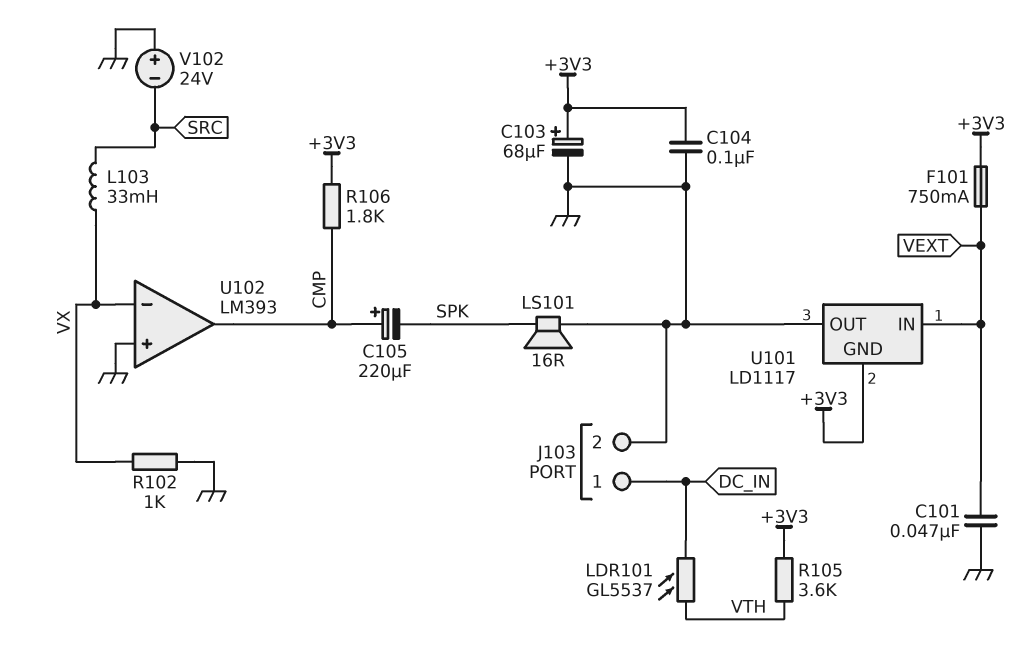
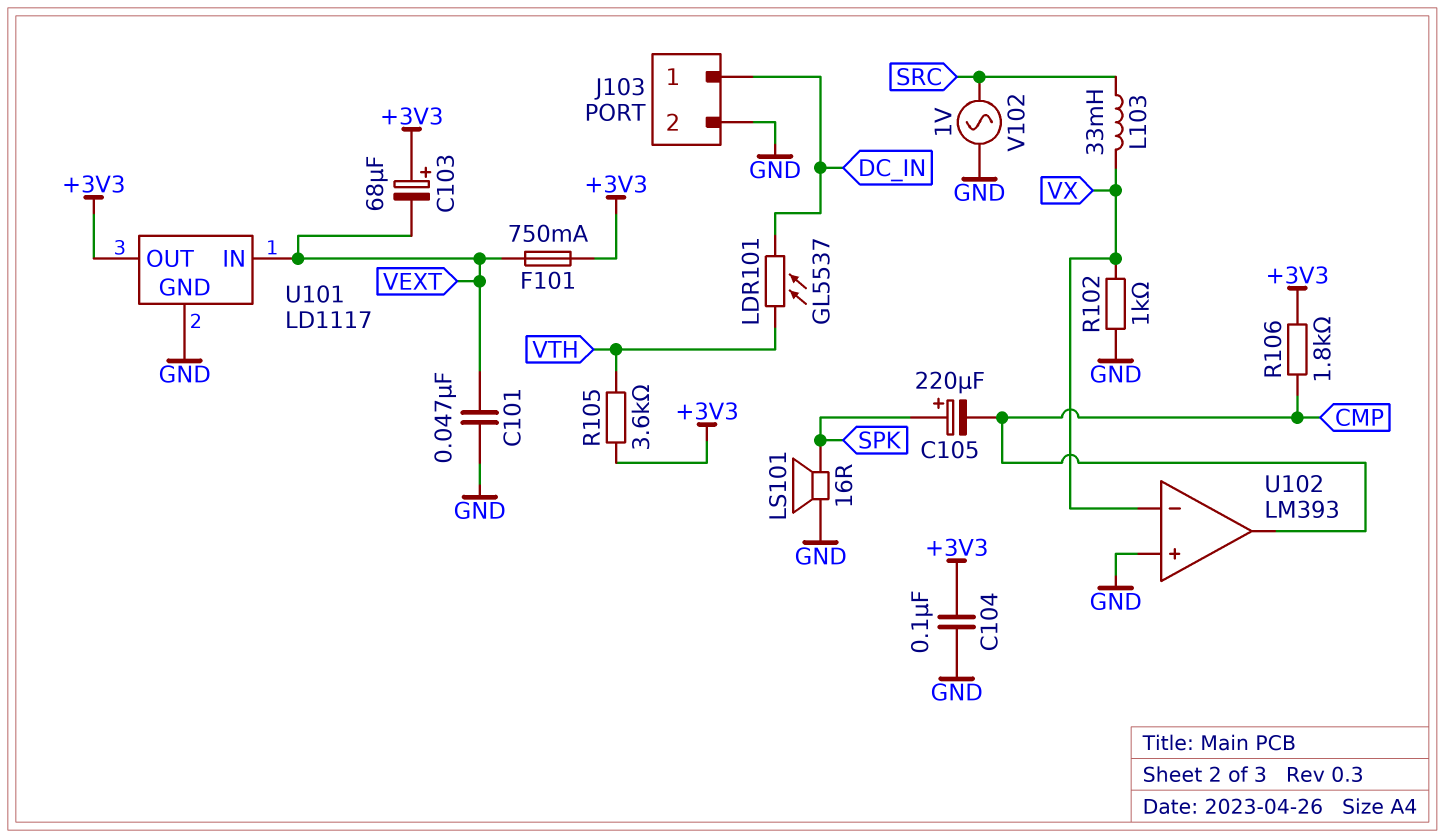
C103: 68uF (plus +3V3, minus GND) -> 68uF (plus +3V3, minus VEXT)
C105: 220uF (plus CMP, minus SPK) -> 220uF (plus SPK, minus CMP)
U101 pin GND: +3V3 -> GND
U101 pin OUT: GND -> +3V3
V102: 24V (plus GND, minus SRC) -> AC 1V (GND, SRC)

